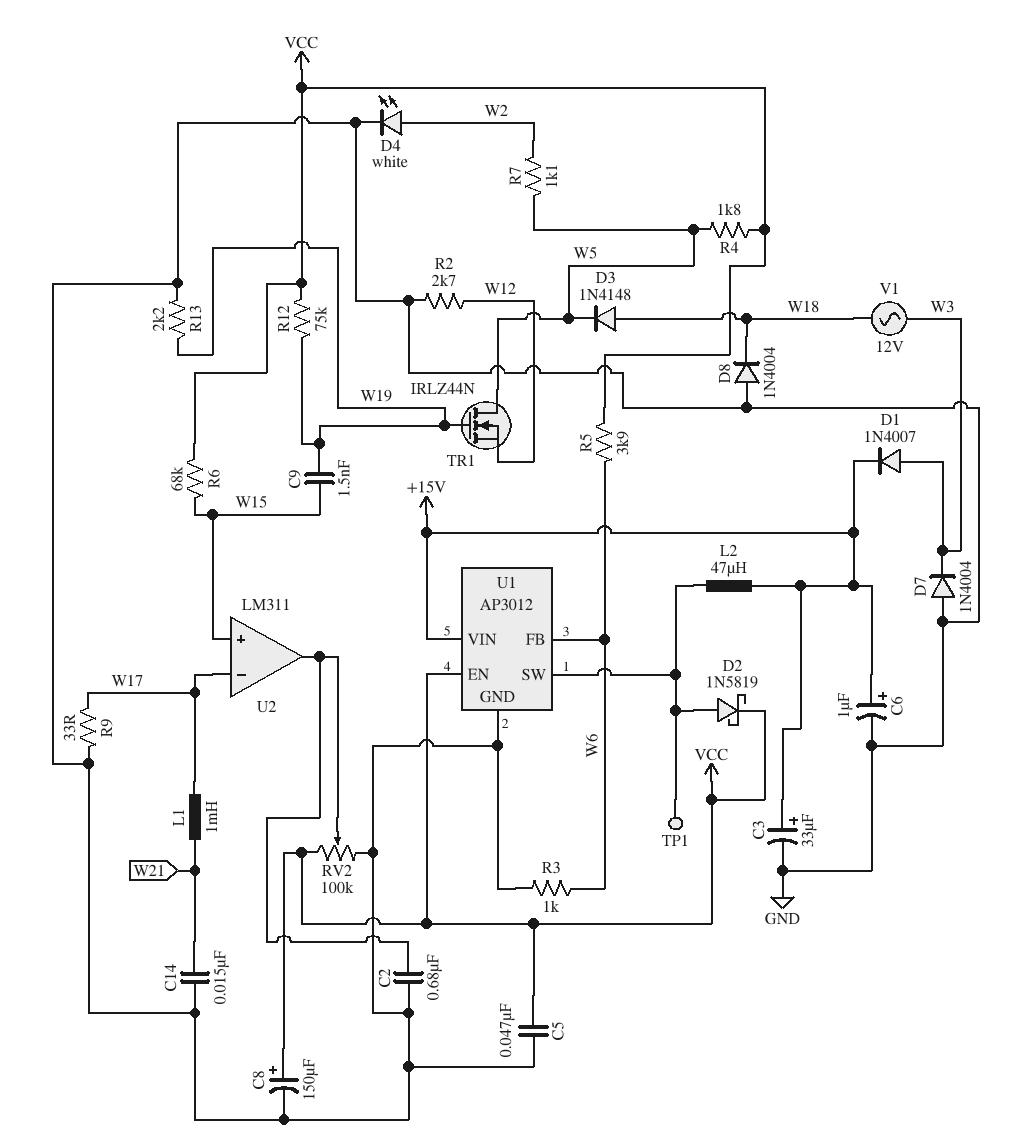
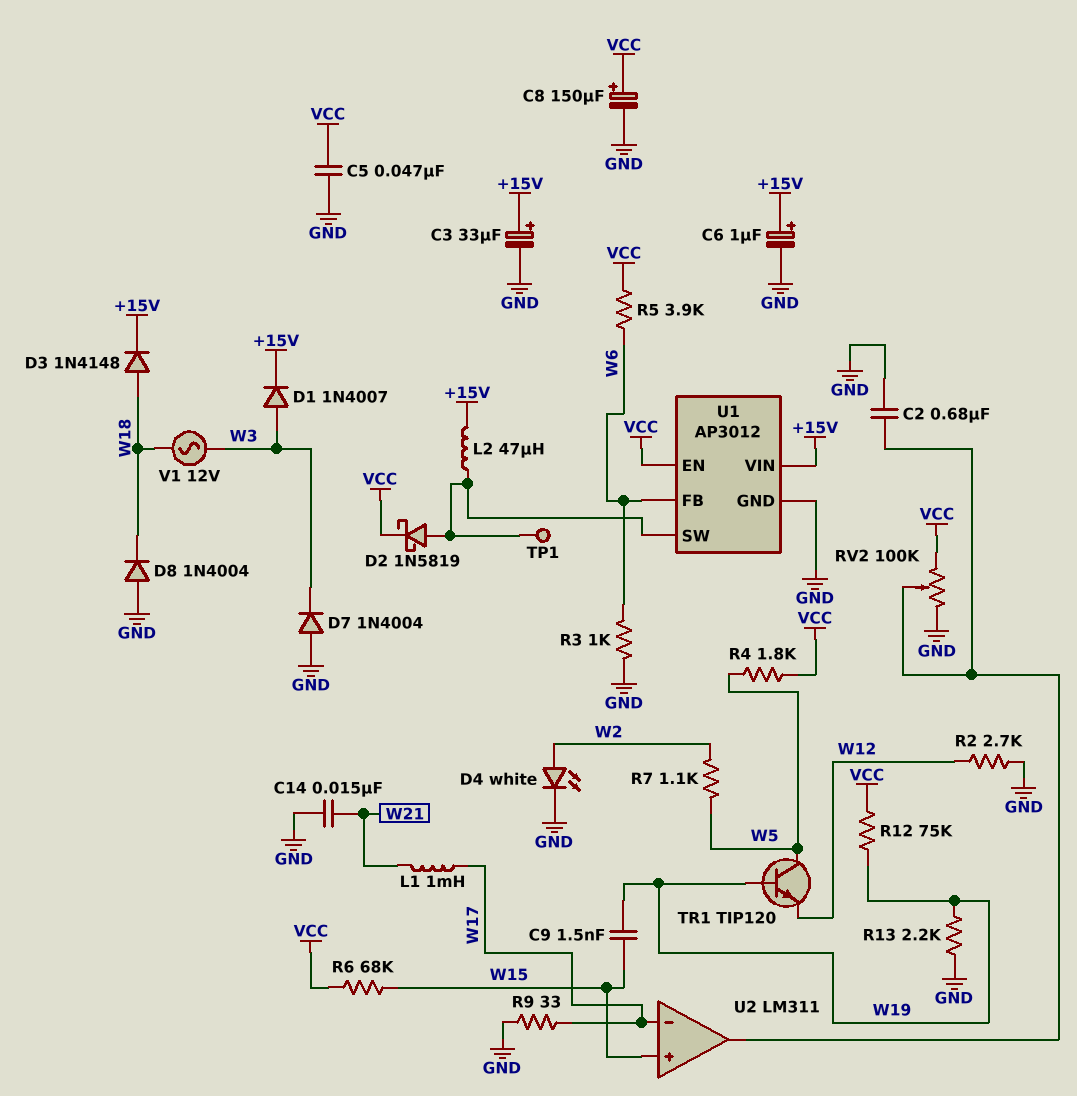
D3: diode 1N4148 (A W18, K W5) -> diode 1N4148 (A W18, K +15V)
TR1: NMOS IRLZ44N (G W19, D W5, S W12) -> NPN TIP120 (B W19, C W5, E W12)

